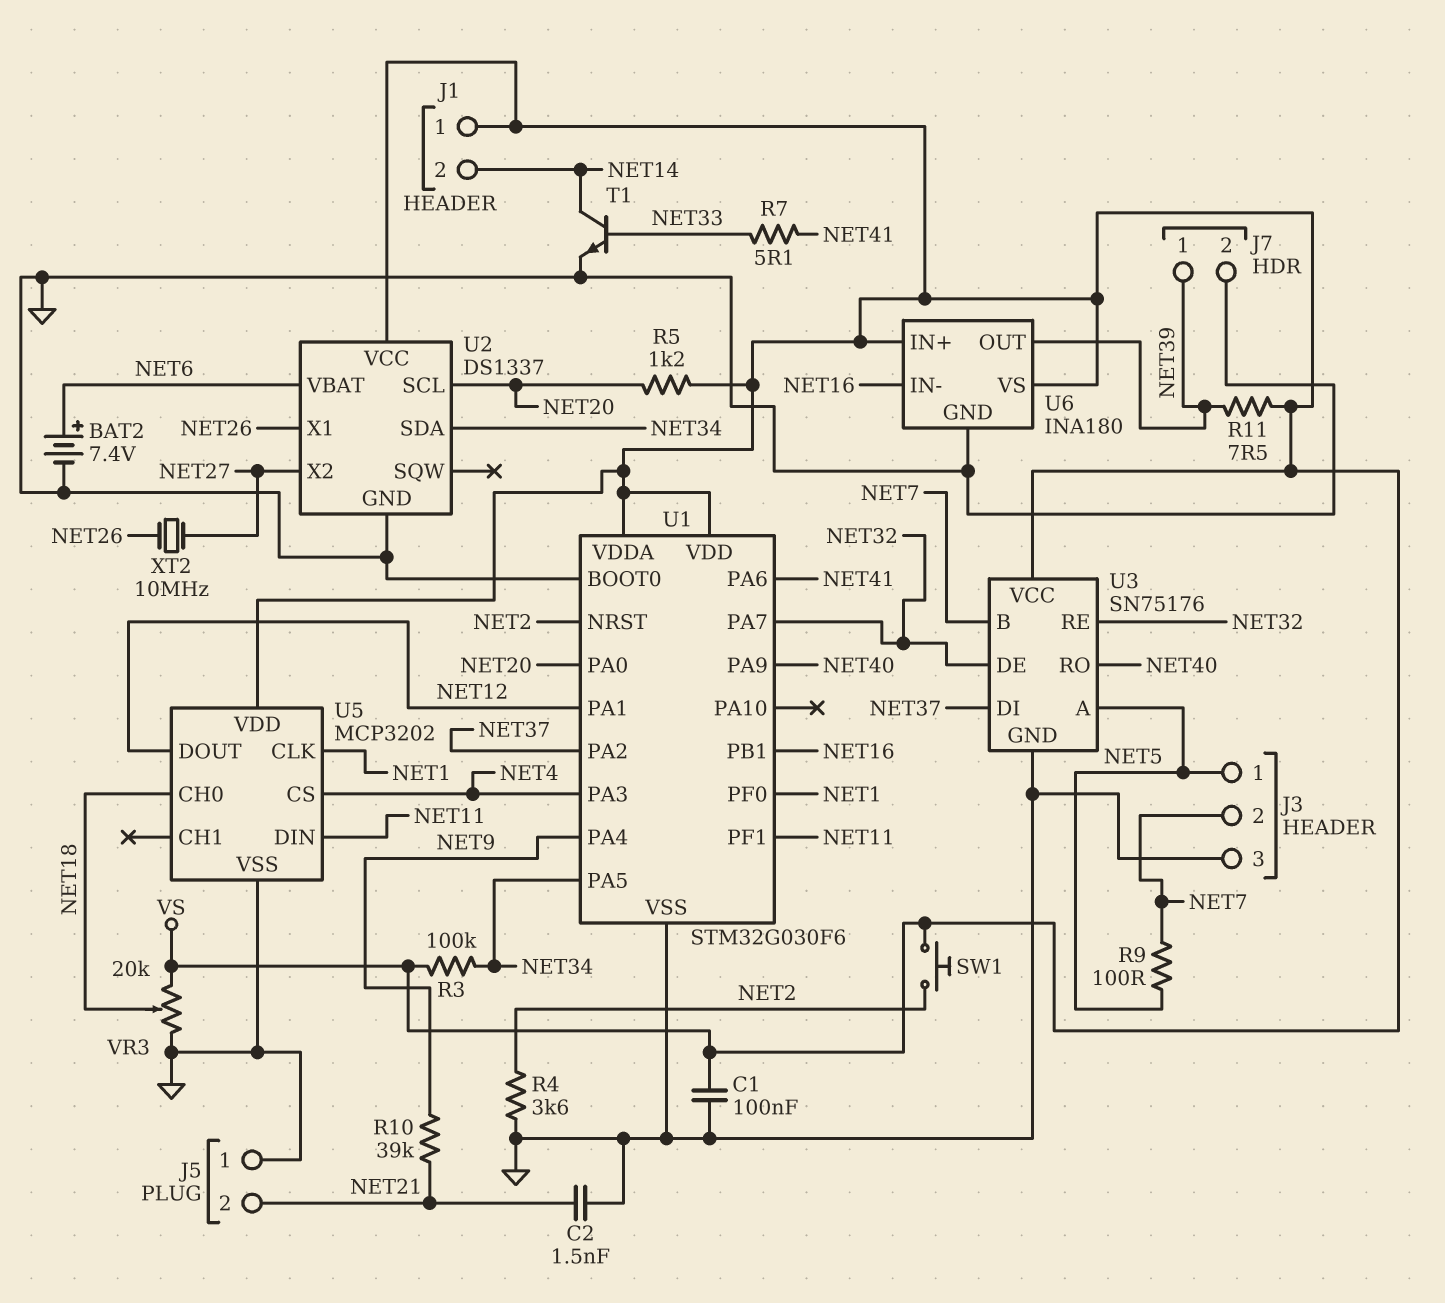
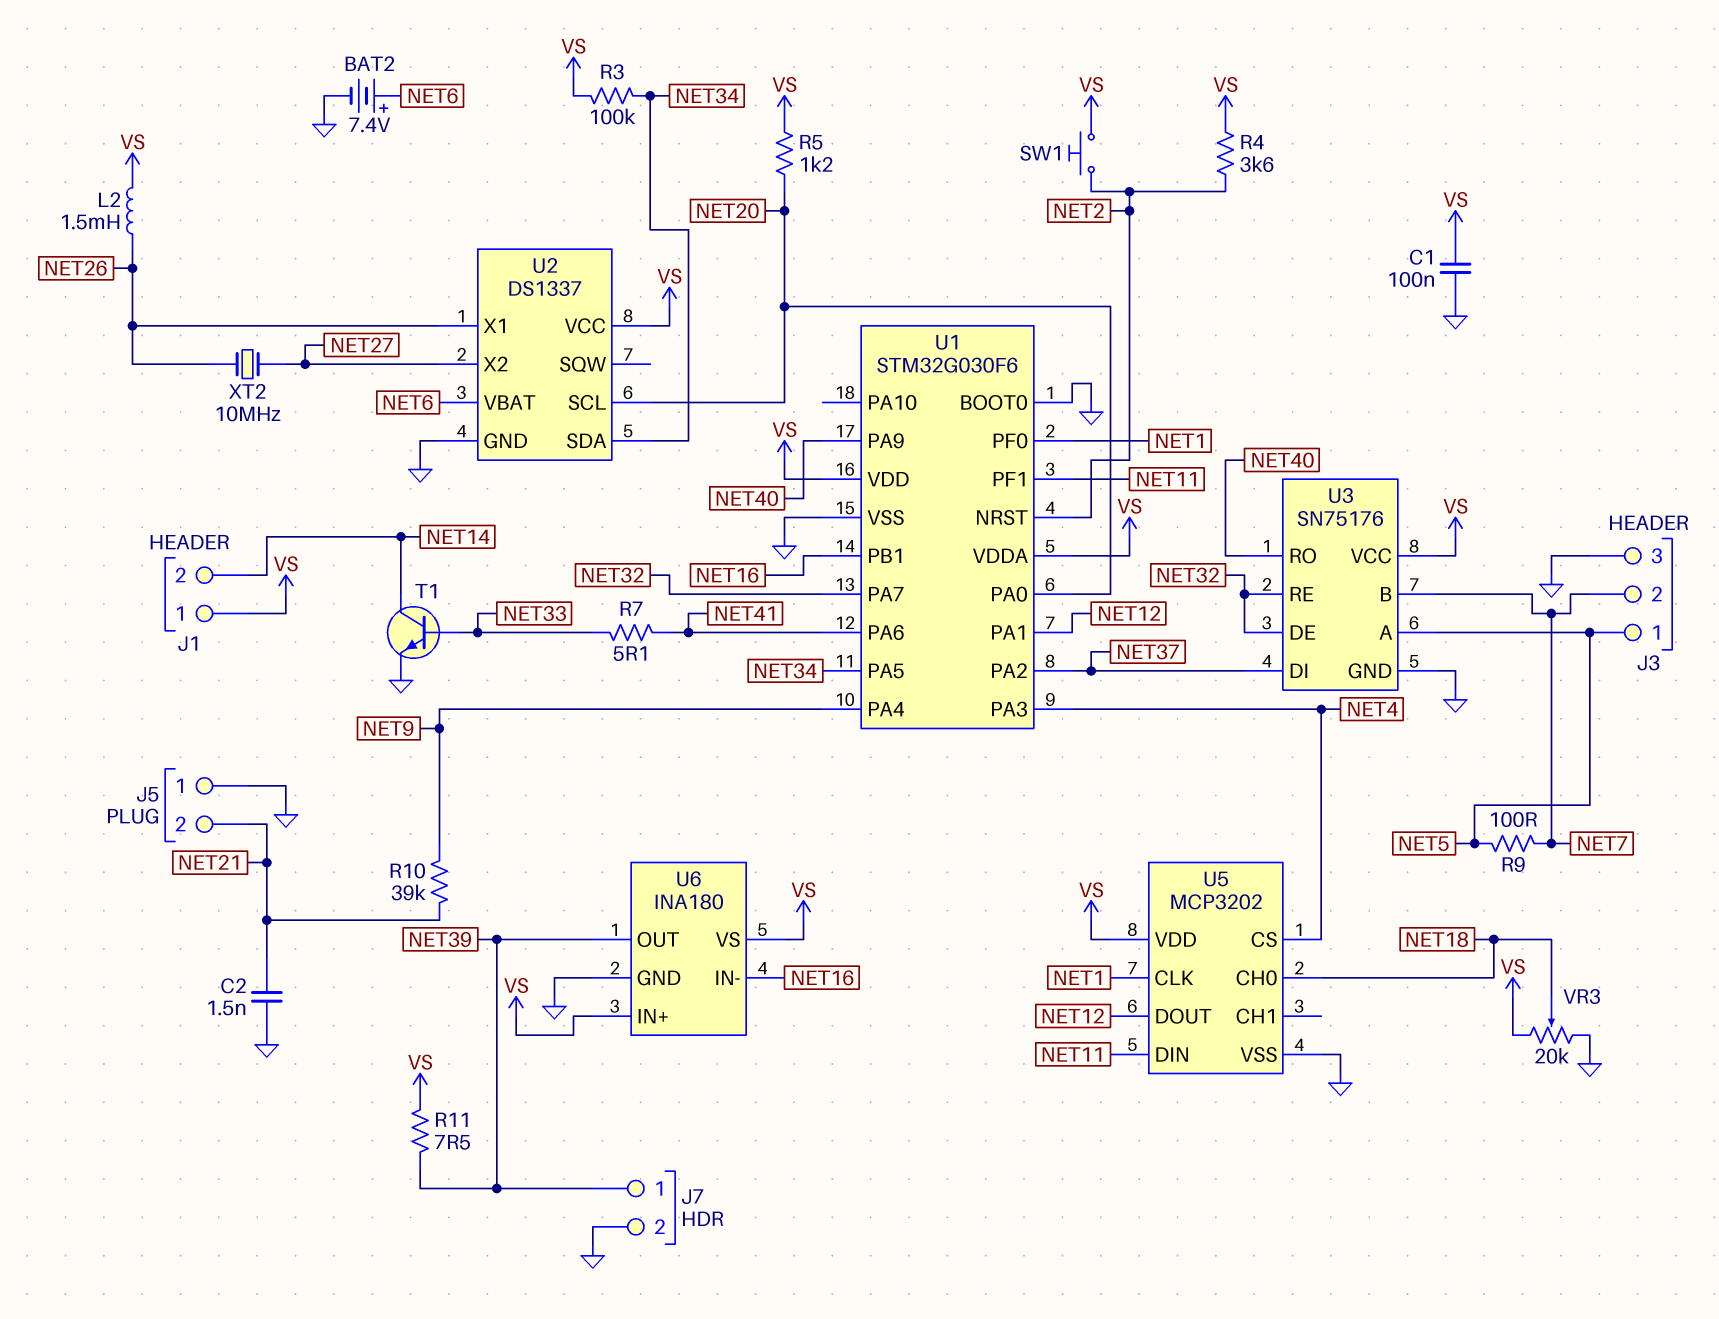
L2: none -> 1.5mH (NET26, VS)
R4: 3.6k (GND, NET2) -> 3.6k (NET2, VS)

